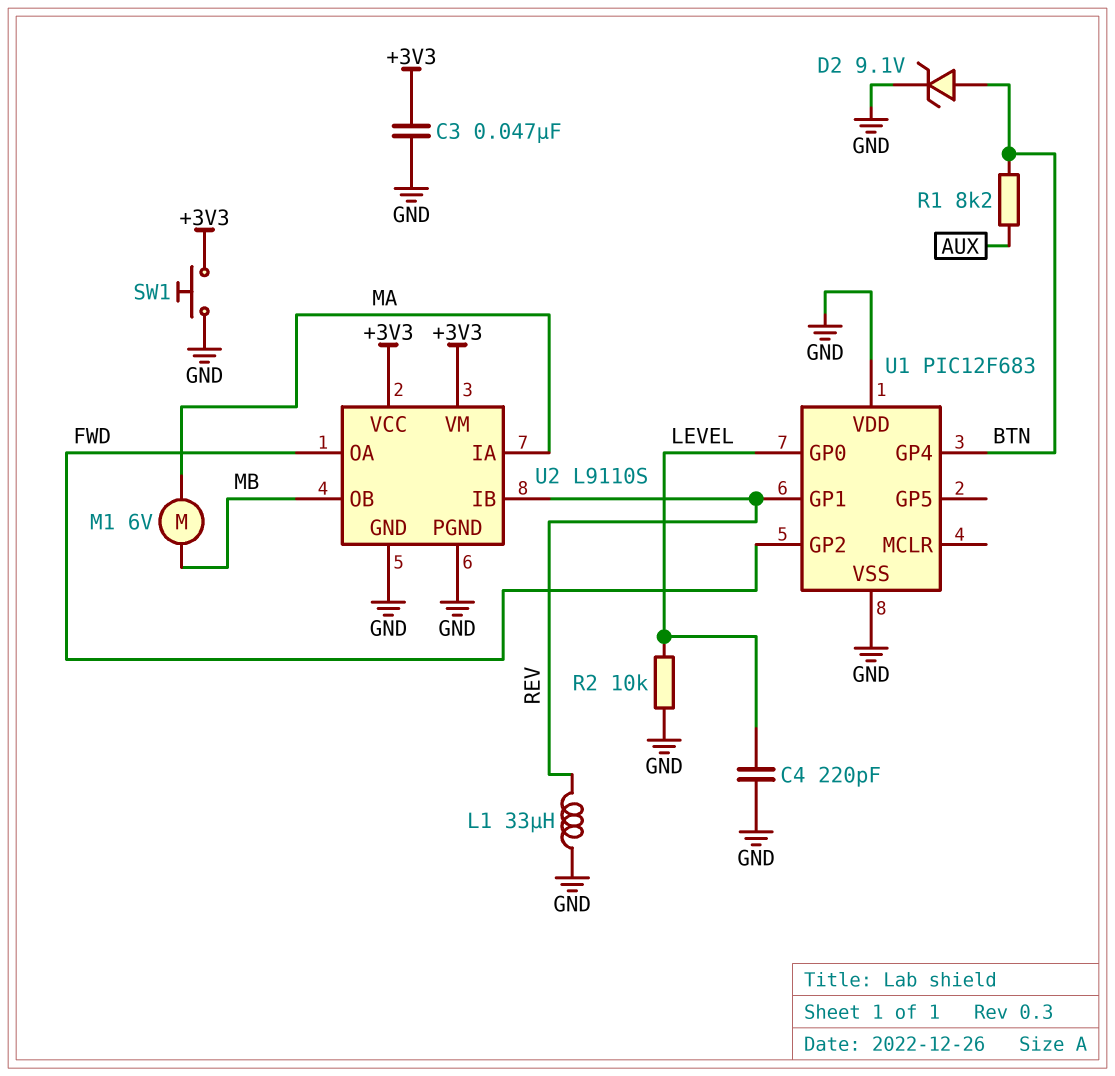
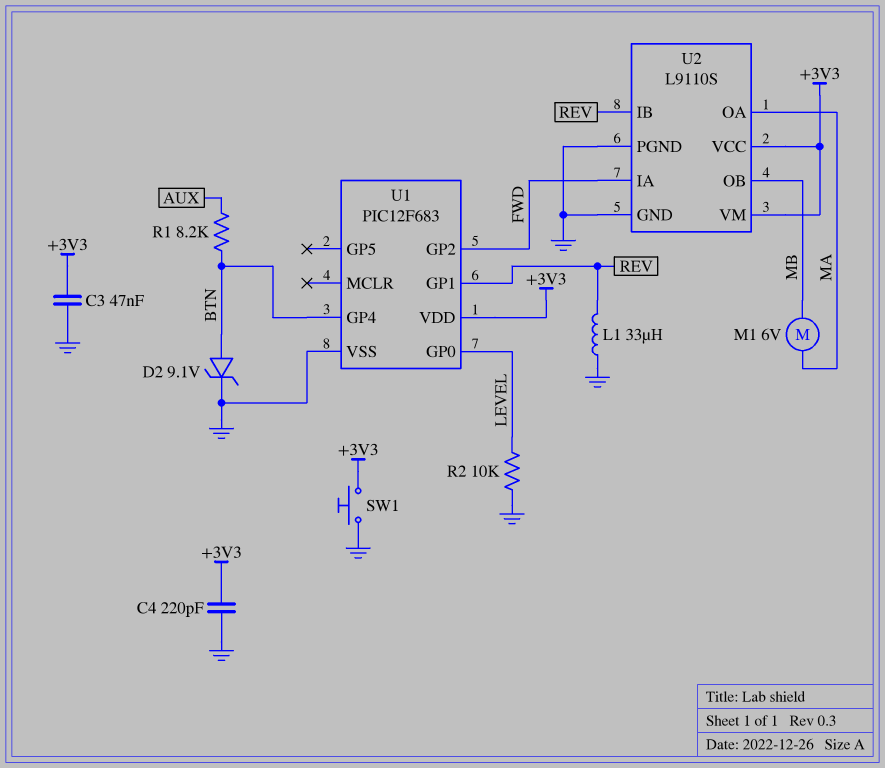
C4: 220pF (GND, LEVEL) -> 220pF (+3V3, GND)
U1 pin VDD: GND -> +3V3
U2 pin IA: MA -> FWD
U2 pin OA: FWD -> MA

